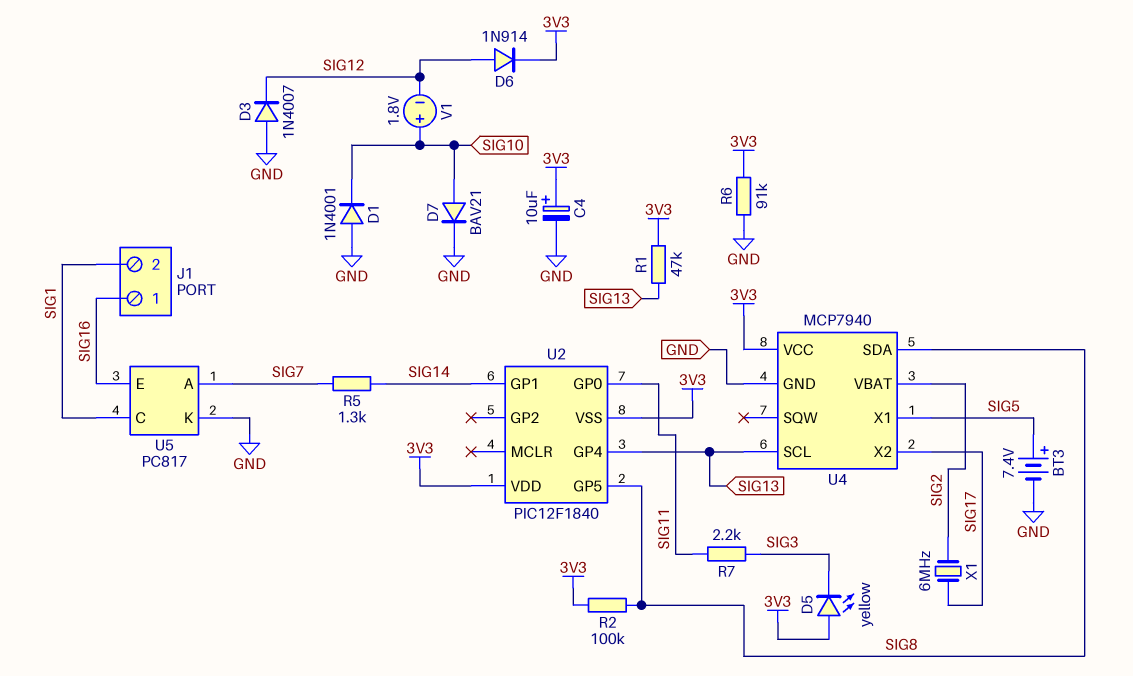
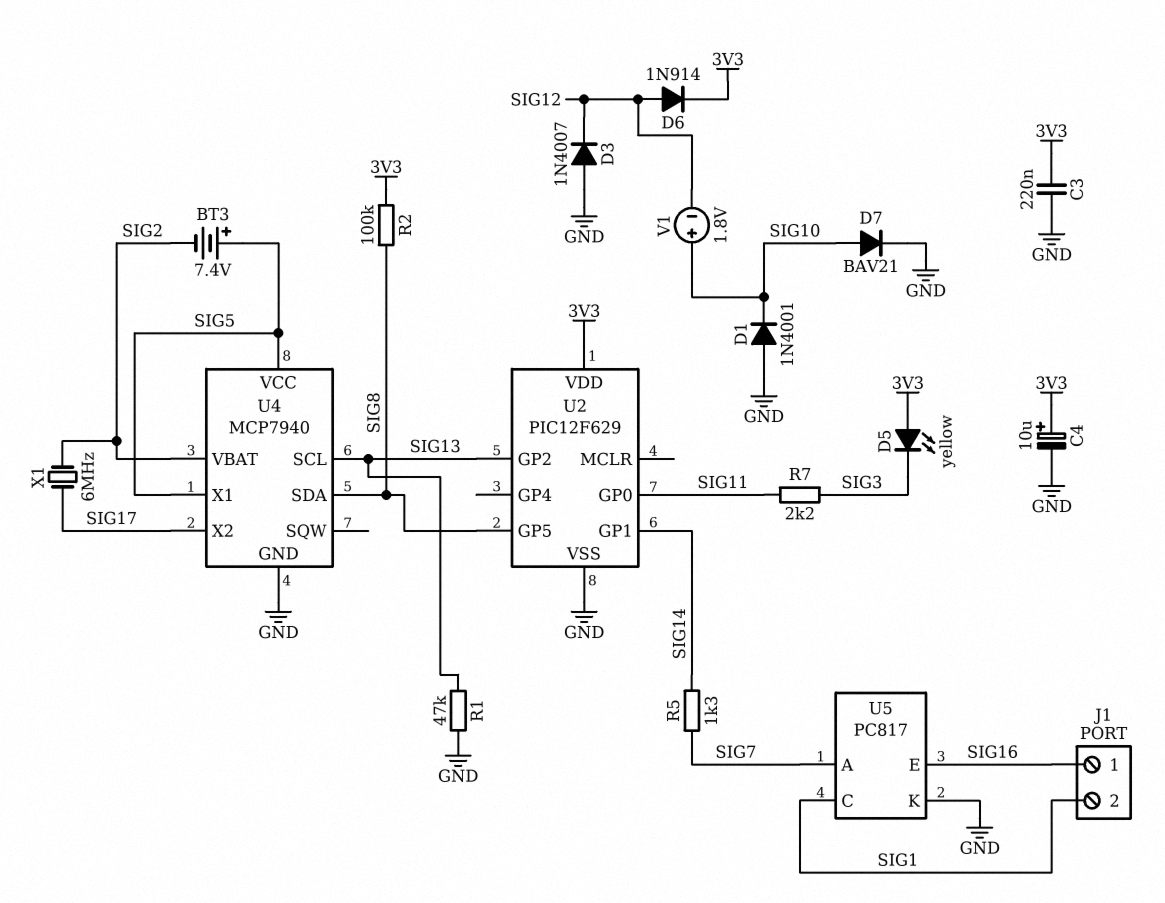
BT3: 7.4V (plus SIG5, minus GND) -> 7.4V (plus SIG5, minus SIG2)
C3: none -> 220nF (3V3, GND)
R1: 47k (3V3, SIG13) -> 47k (GND, SIG13)
R6: 91k (3V3, GND) -> none
U2: PIC12F1840 -> PIC12F629
U2 pin GP2: none -> SIG13
U2 pin GP4: SIG13 -> none
U2 pin VSS: 3V3 -> GND
U4 pin VCC: 3V3 -> SIG5

